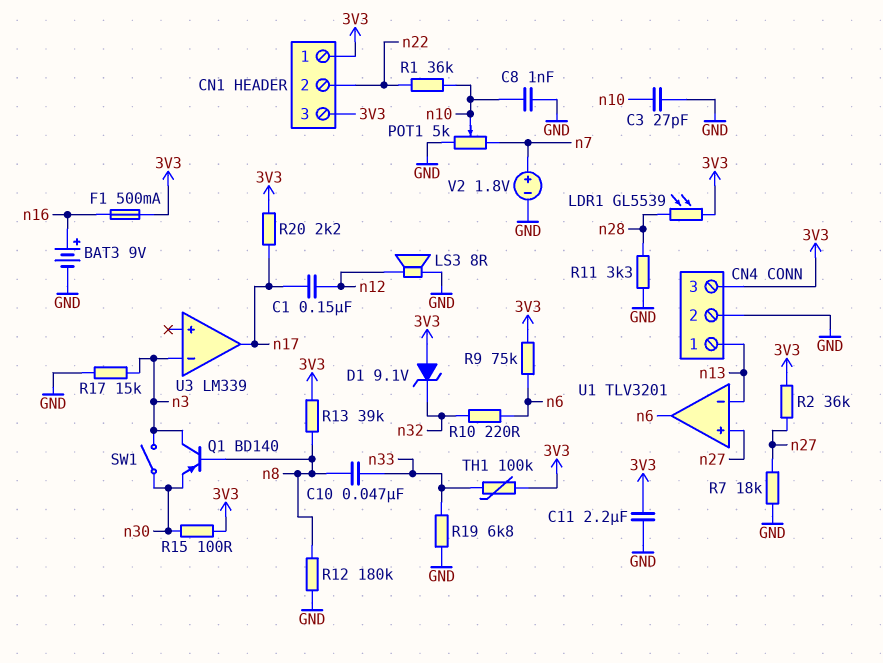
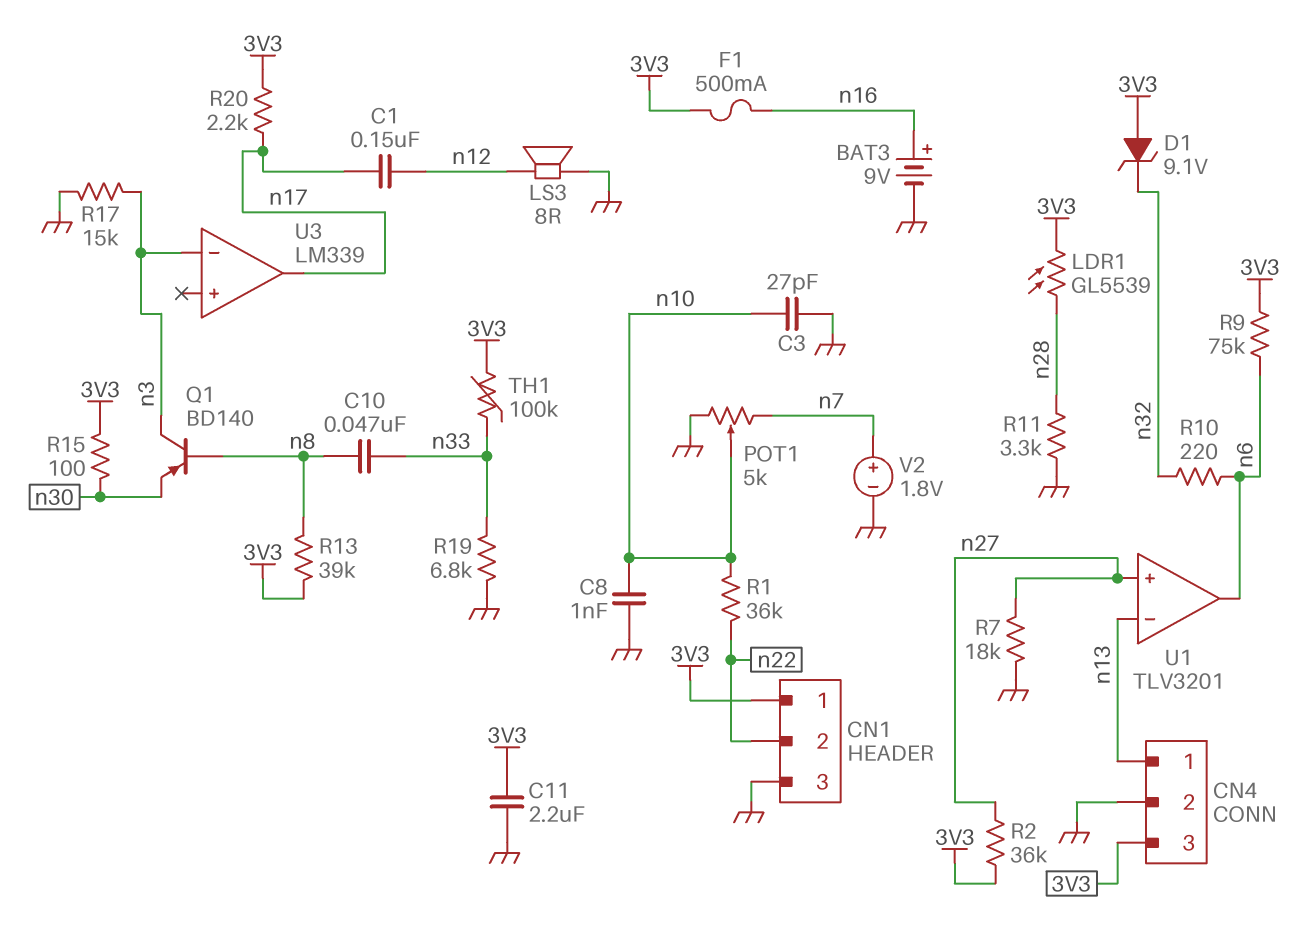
CN1 pin 3: 3V3 -> GND
R12: 180k (GND, n8) -> none
SW1: switch (n3, n30) -> none

